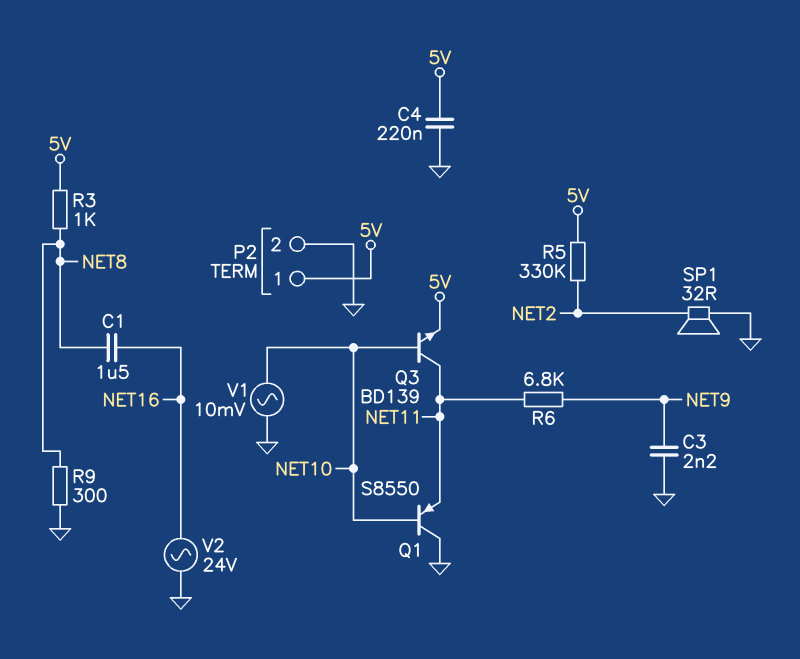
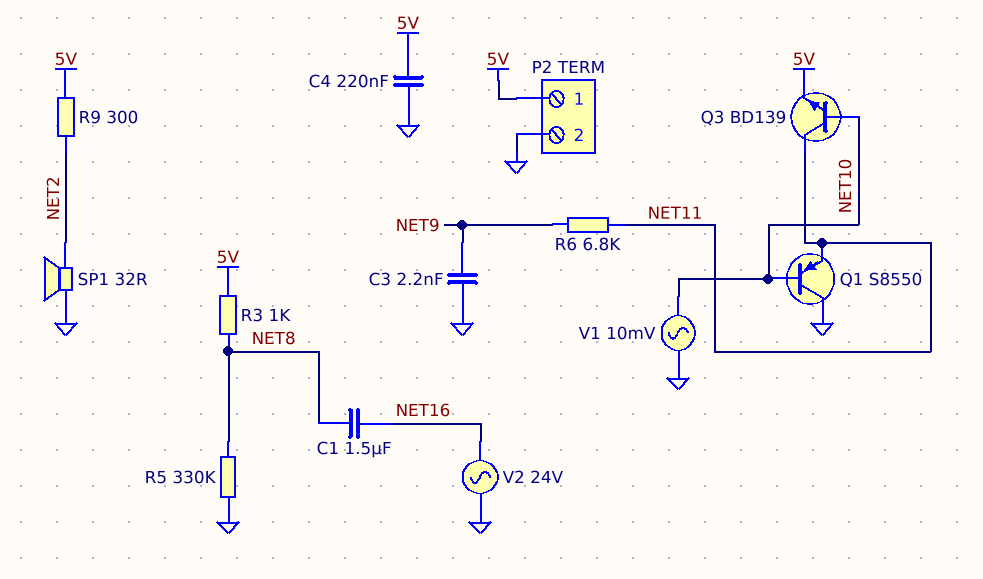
R5: 330k (5V, NET2) -> 330k (GND, NET8)
R9: 300 (GND, NET8) -> 300 (5V, NET2)

